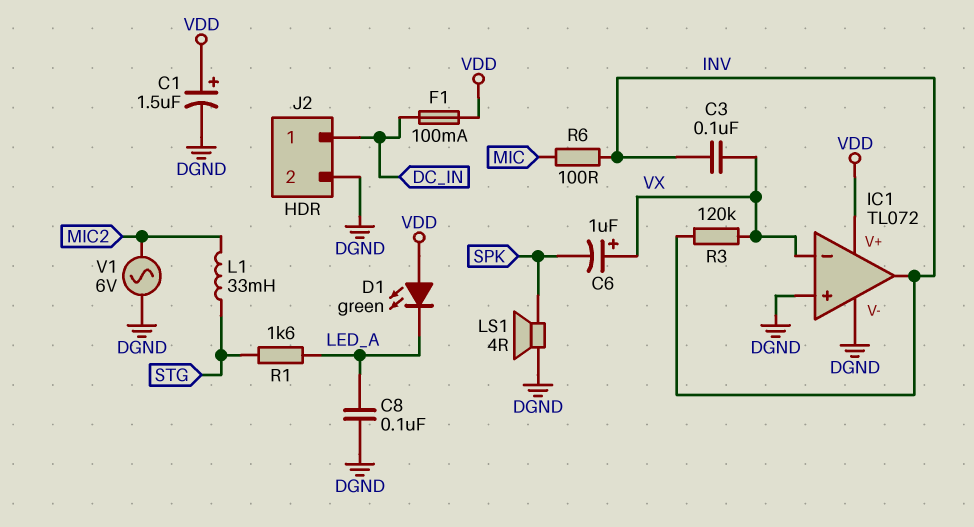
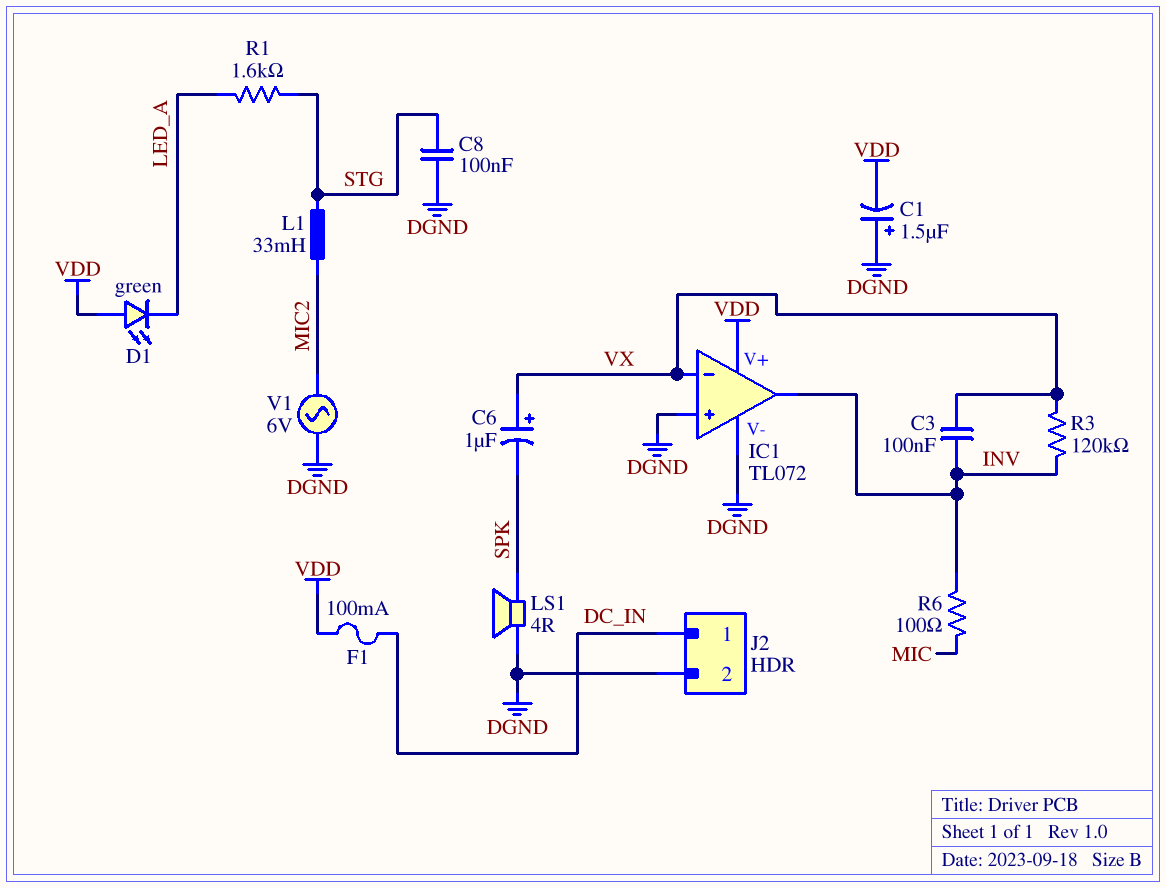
C1: 1.5uF (plus VDD, minus DGND) -> 1.5uF (plus DGND, minus VDD)
C8: 100nF (DGND, LED_A) -> 100nF (DGND, STG)

